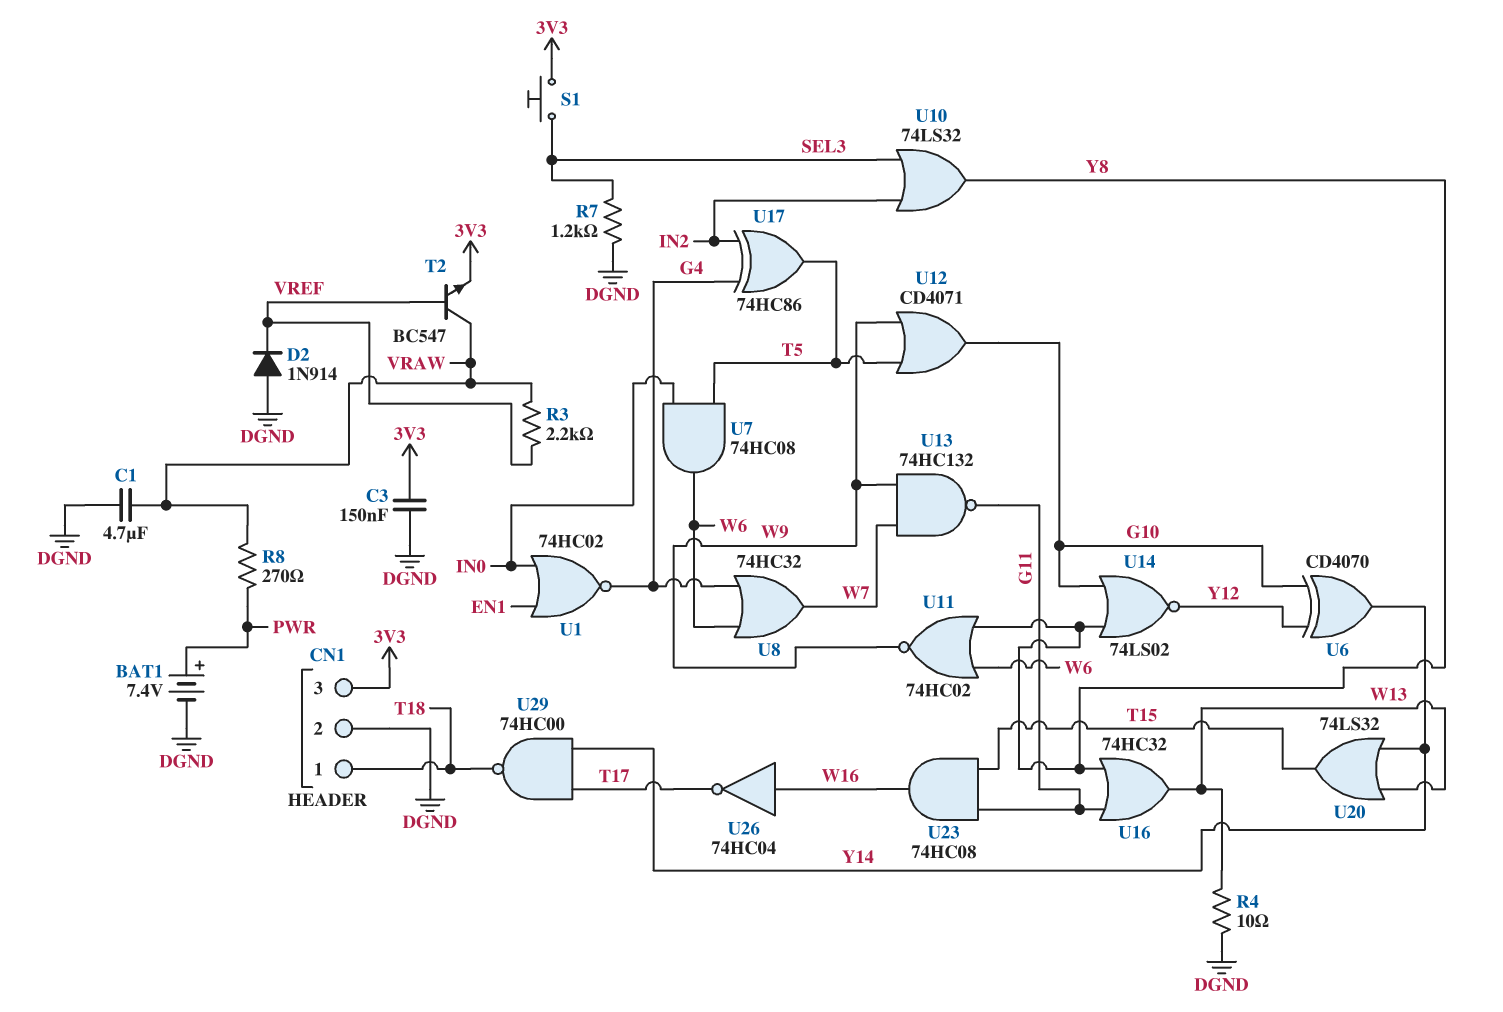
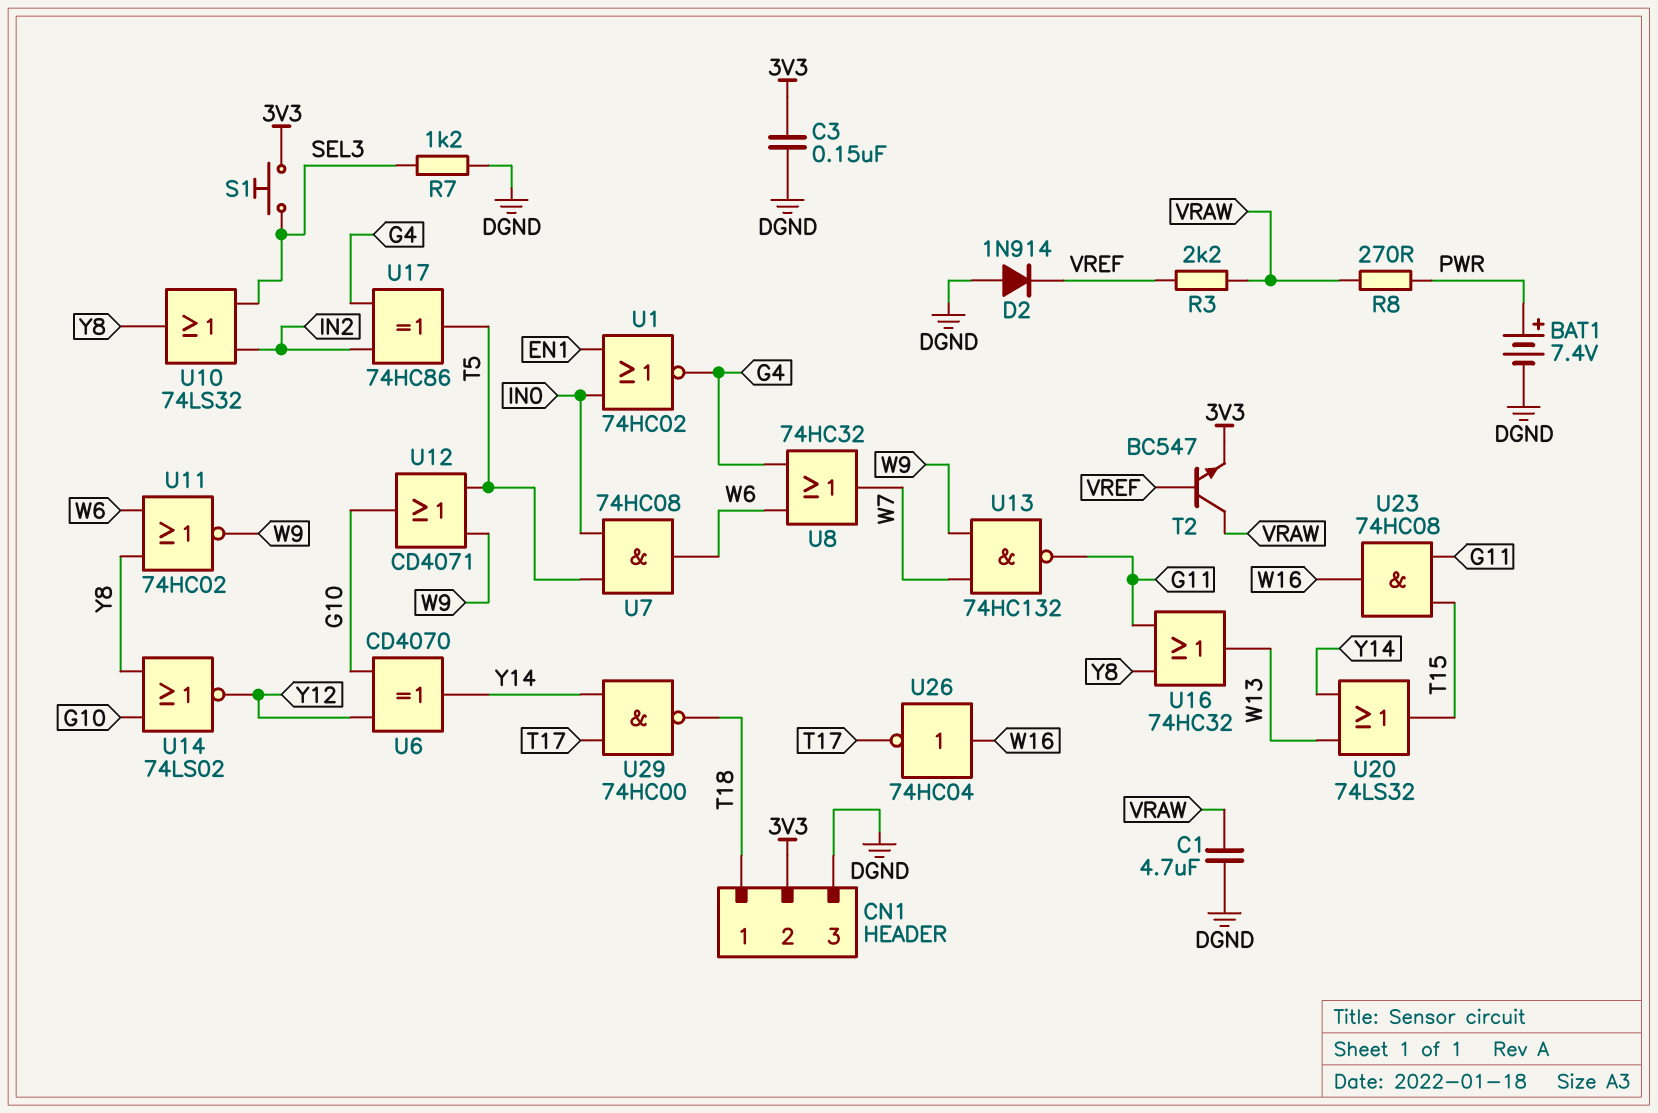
CN1 pin 2: DGND -> 3V3
CN1 pin 3: 3V3 -> DGND
R4: 10 (DGND, W13) -> none

